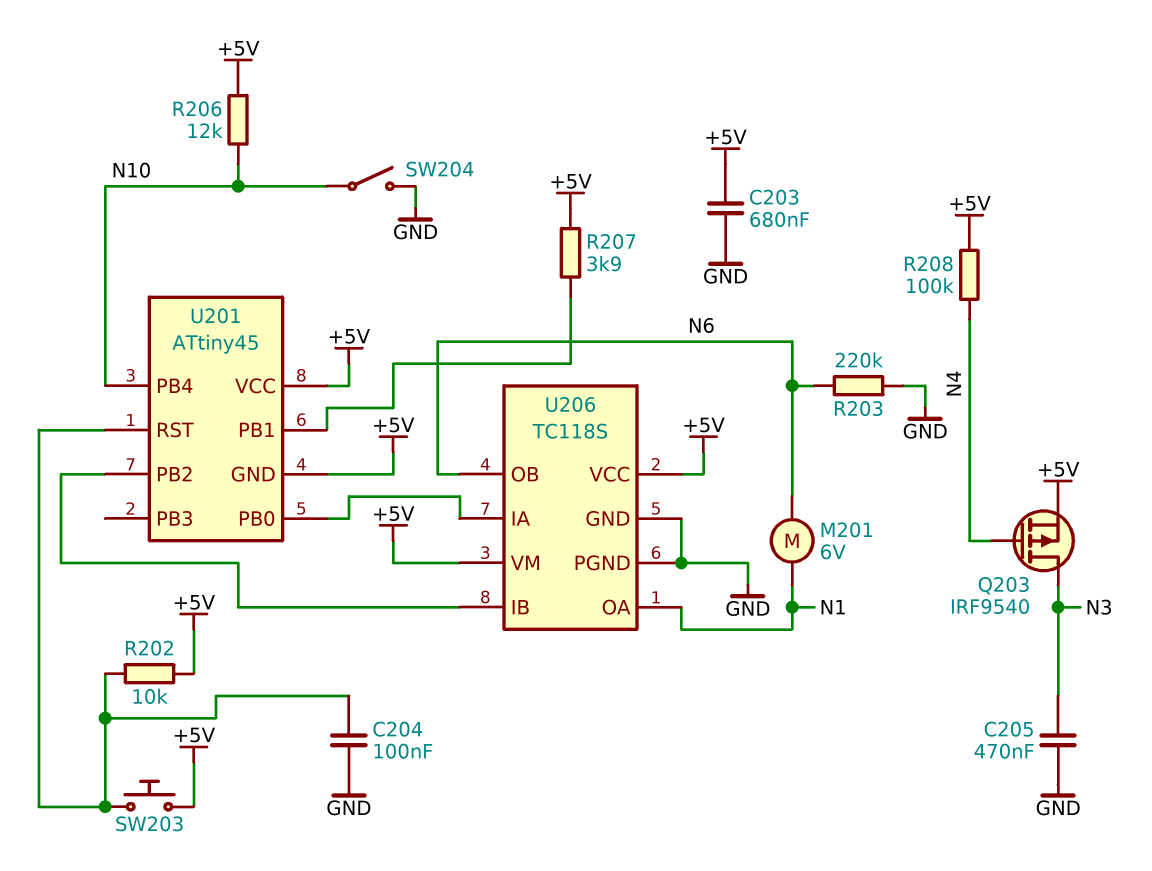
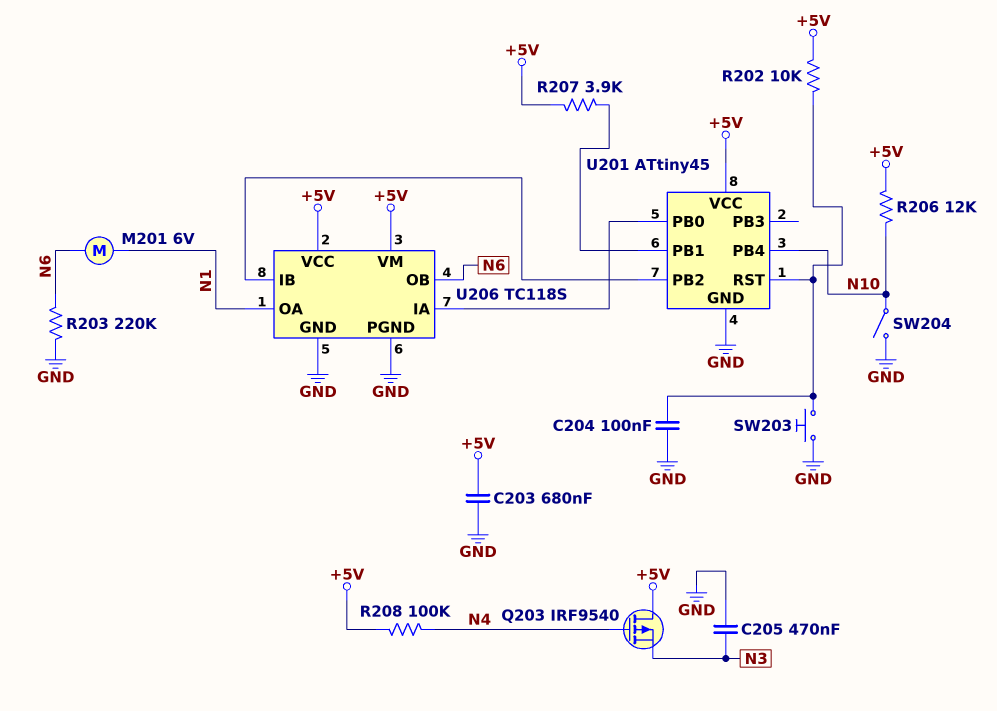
Q203: PMOS IRF9540 (G N4, D N3, S +5V) -> PMOS IRF9540 (G N4, D +5V, S N3)
SW203: button (+5V, U201/RST) -> button (GND, U201/RST)
U201 pin GND: +5V -> GND

